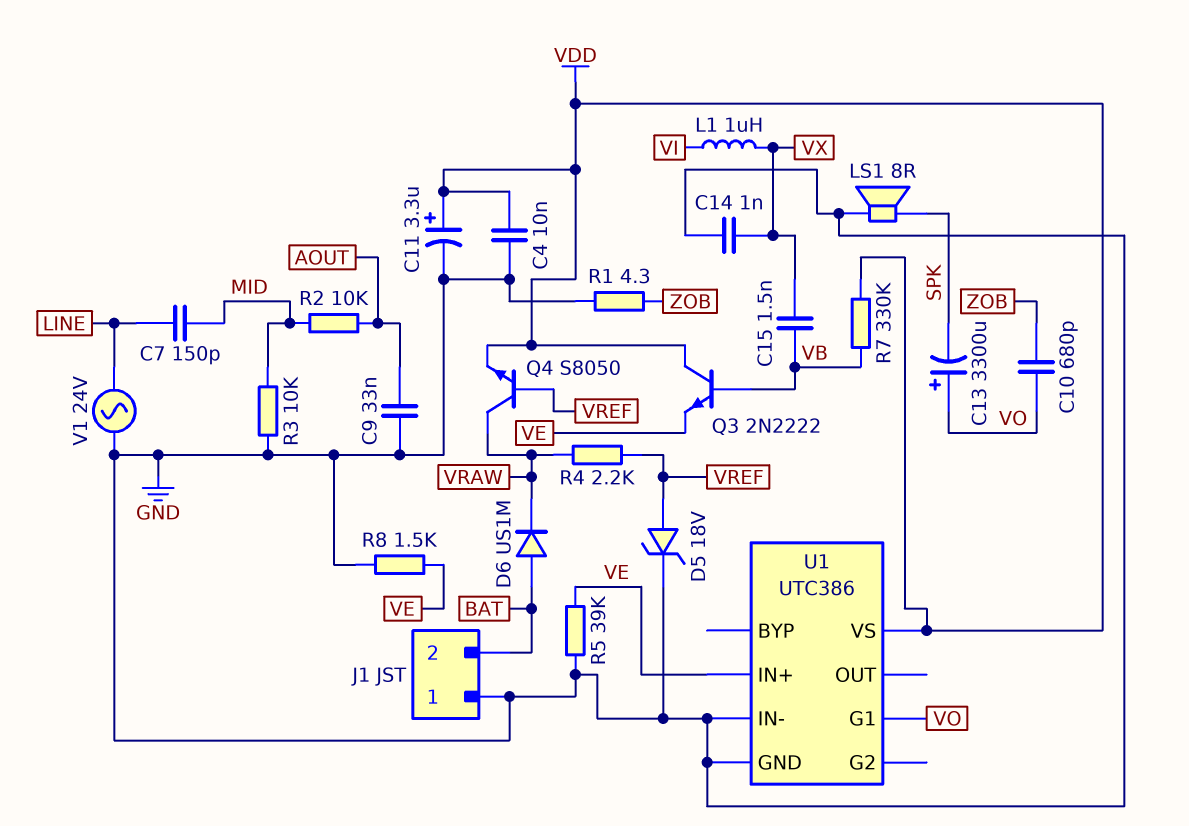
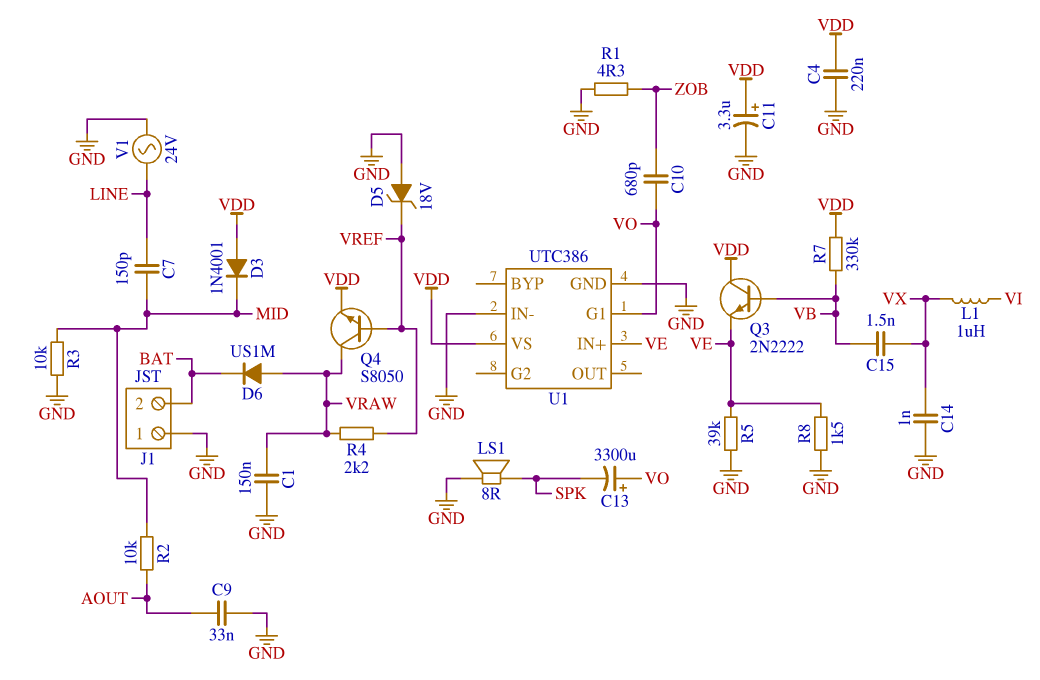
C1: none -> 150nF (GND, VRAW)
C4: 10nF (GND, VDD) -> 220nF (GND, VDD)
D3: none -> diode 1N4001 (A VDD, K MID)
D5: zener 18V (A VREF, K GND) -> zener 18V (A GND, K VREF)
D6: diode US1M (A BAT, K VRAW) -> diode US1M (A VRAW, K BAT)

